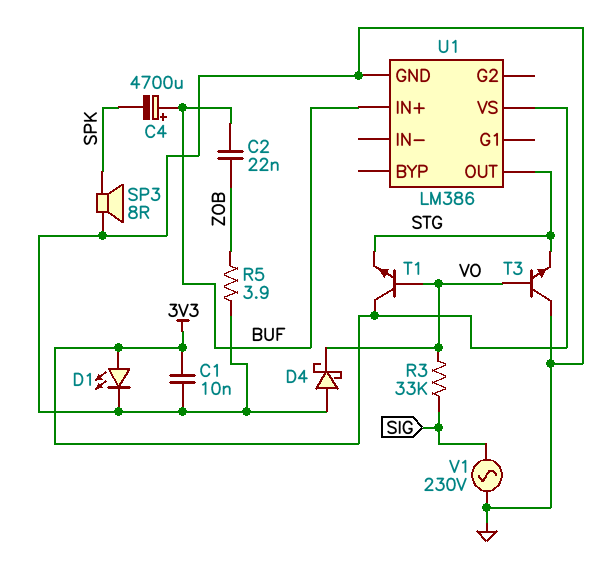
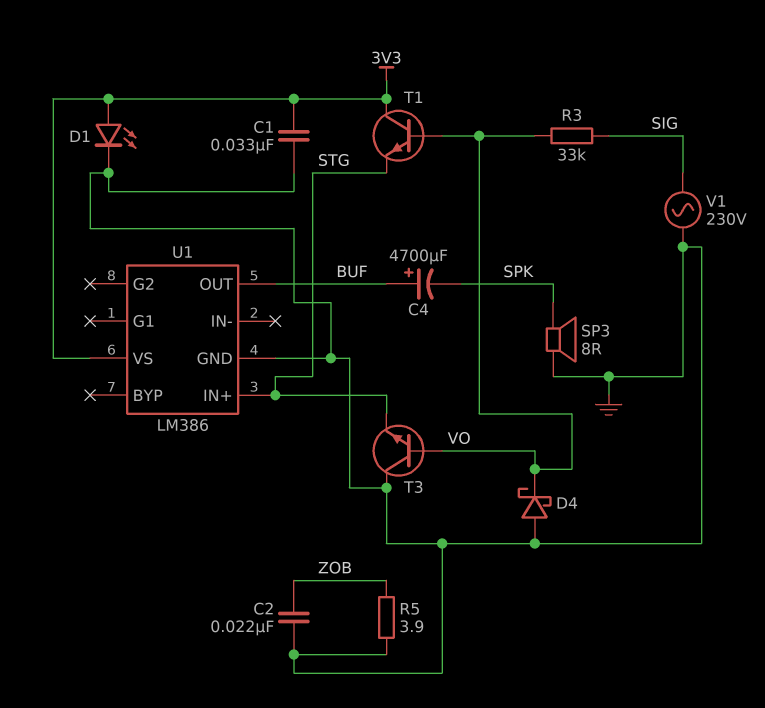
C1: 10nF (3V3, GND) -> 33nF (3V3, GND)
C2: 22nF (BUF, ZOB) -> 22nF (GND, ZOB)
U1 pin IN+: BUF -> STG
U1 pin OUT: STG -> BUF

